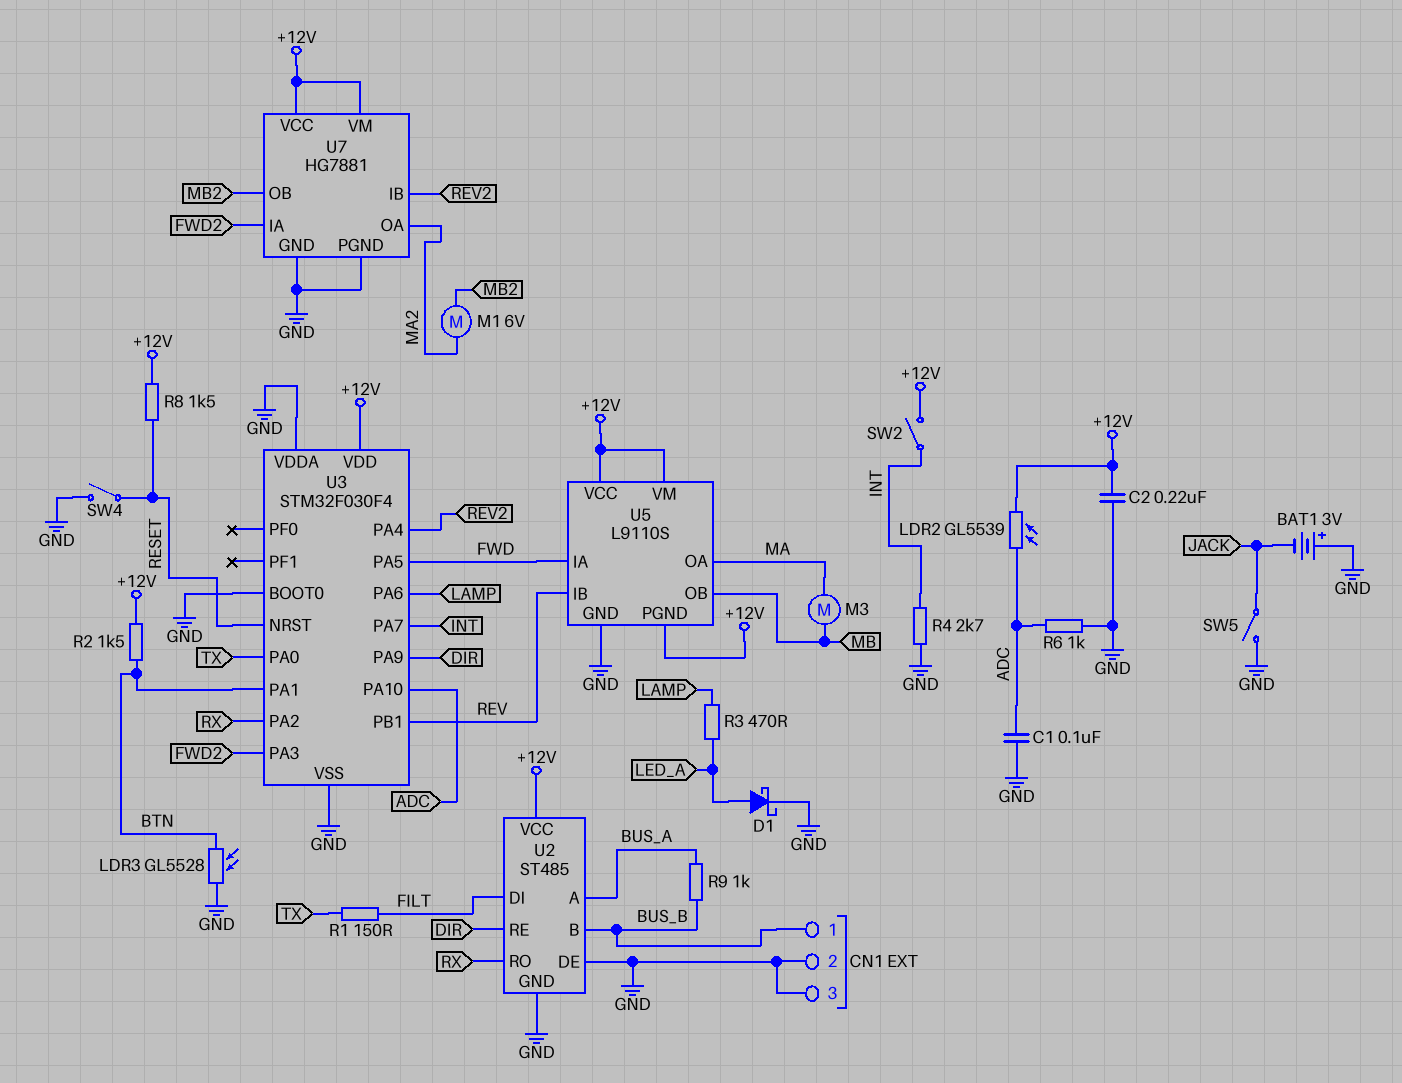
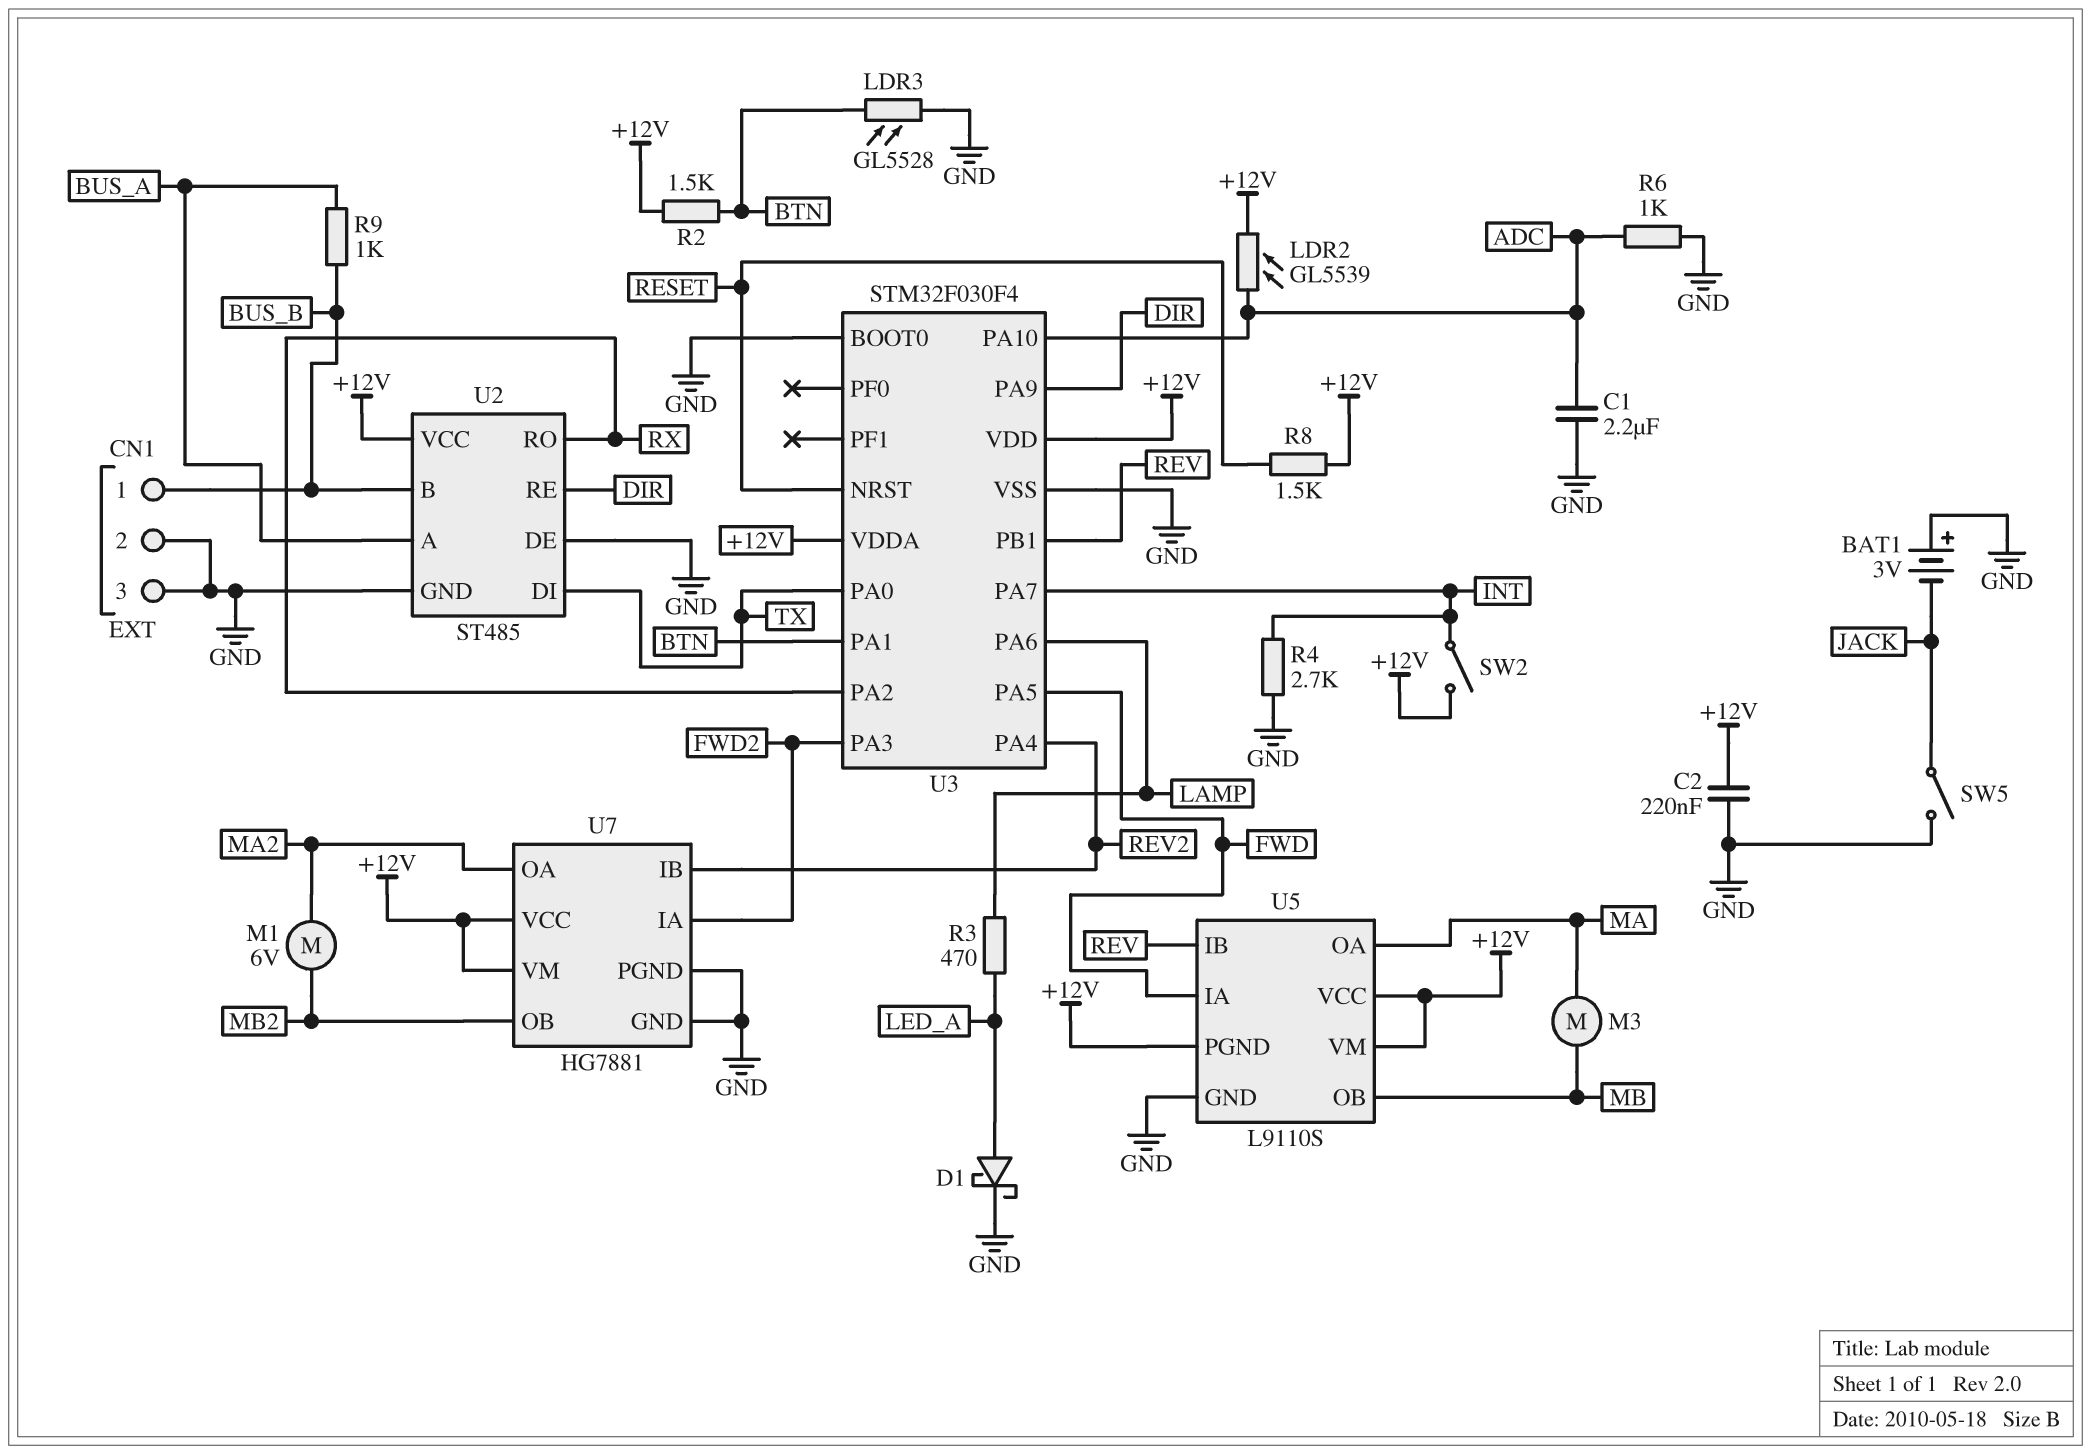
C1: 100nF (ADC, GND) -> 2.2uF (ADC, GND)
R1: 150 (FILT, TX) -> none
SW4: switch (GND, RESET) -> none
U2 pin DI: FILT -> TX
U3 pin VDDA: GND -> +12V

